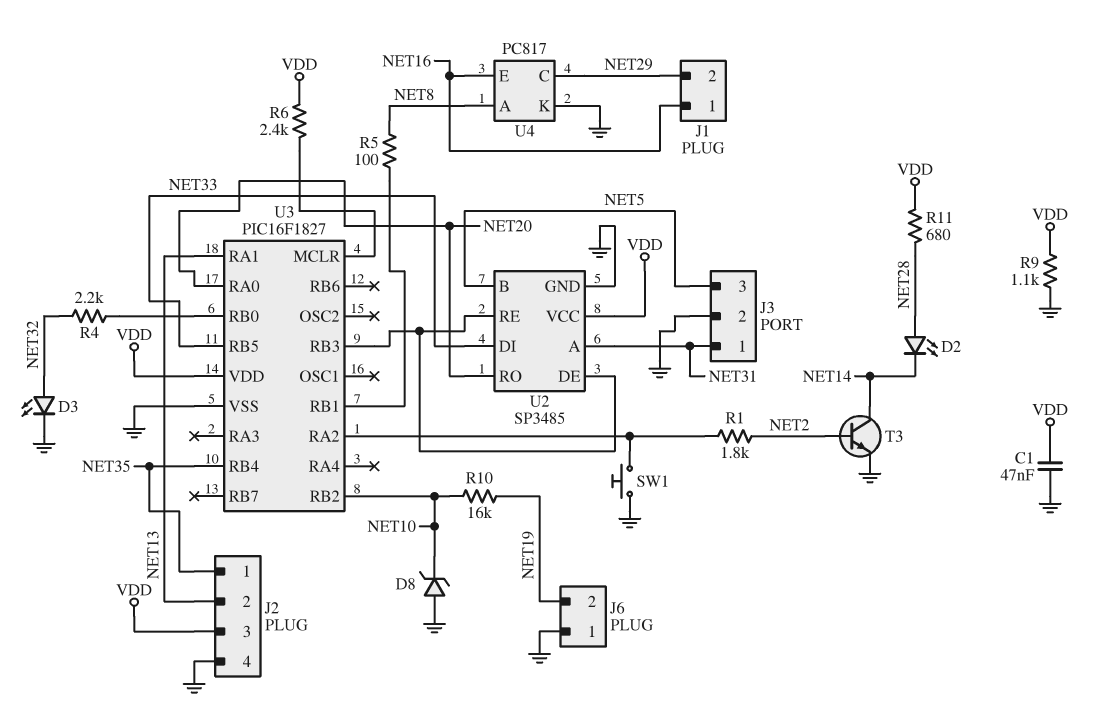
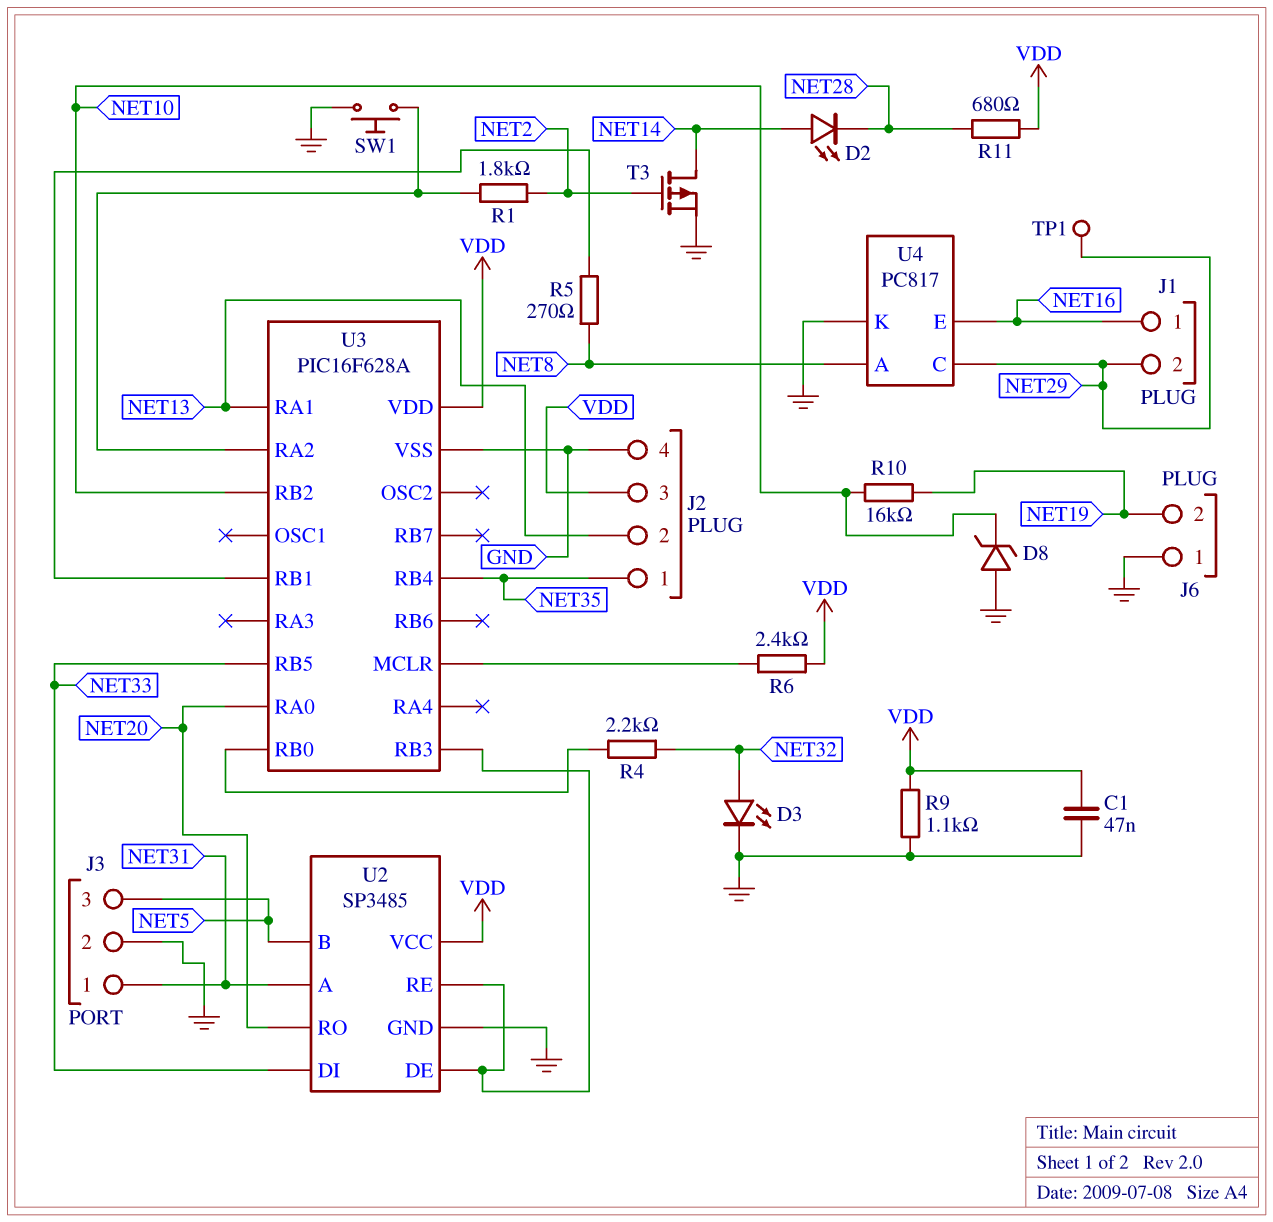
D2: LED (A NET28, K NET14) -> LED (A NET14, K NET28)
R5: 100 (NET8, U3/RB1) -> 270 (NET8, U3/RB1)
T3: NPN (B NET2, C NET14, E GND) -> PMOS (G NET2, D NET14, S GND)
TP1: none -> test point (NET29)
U3: PIC16F1827 -> PIC16F628A

